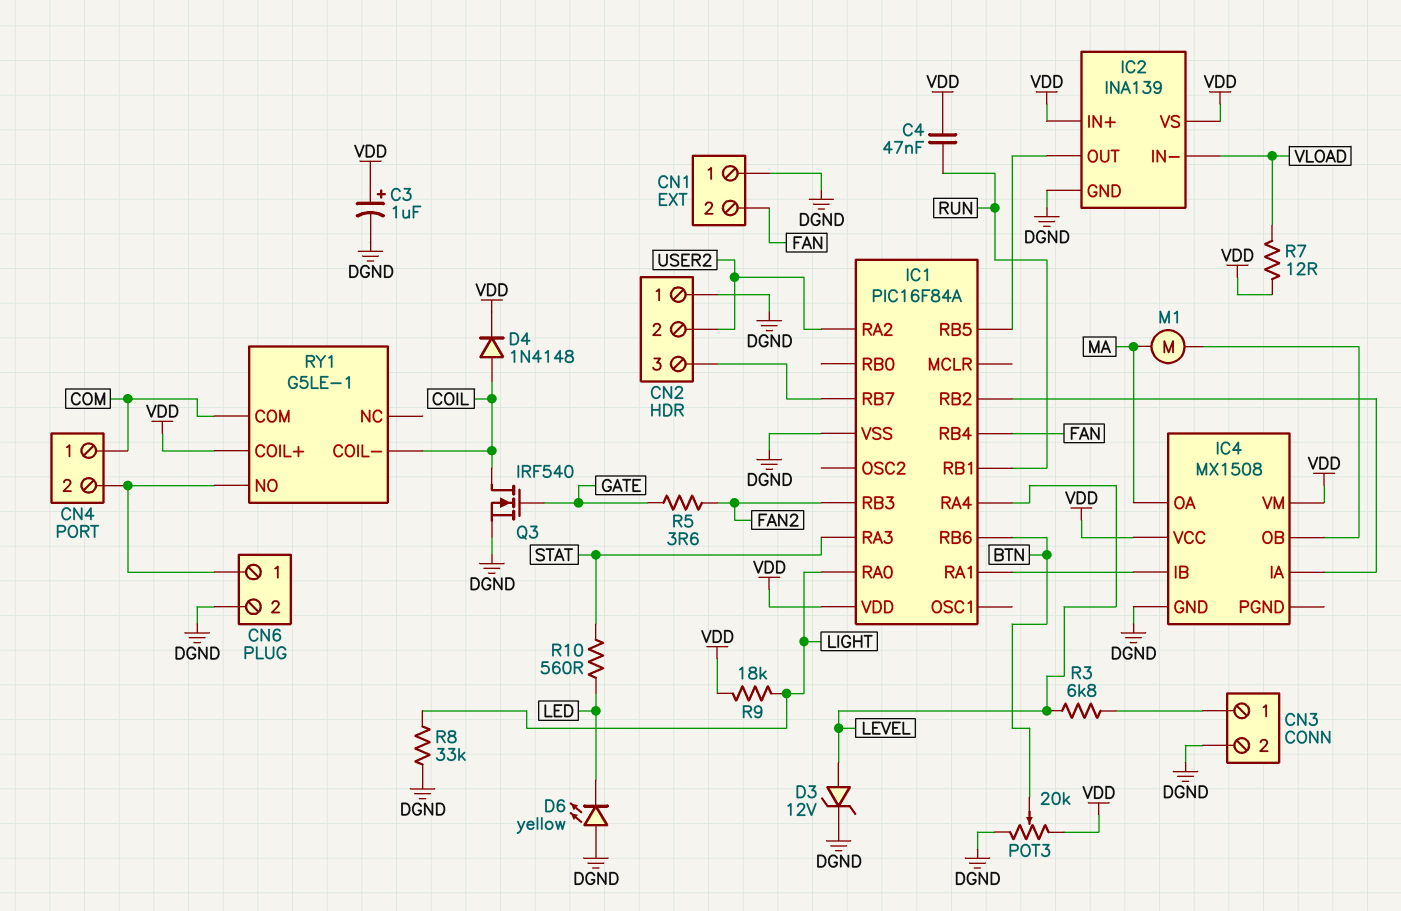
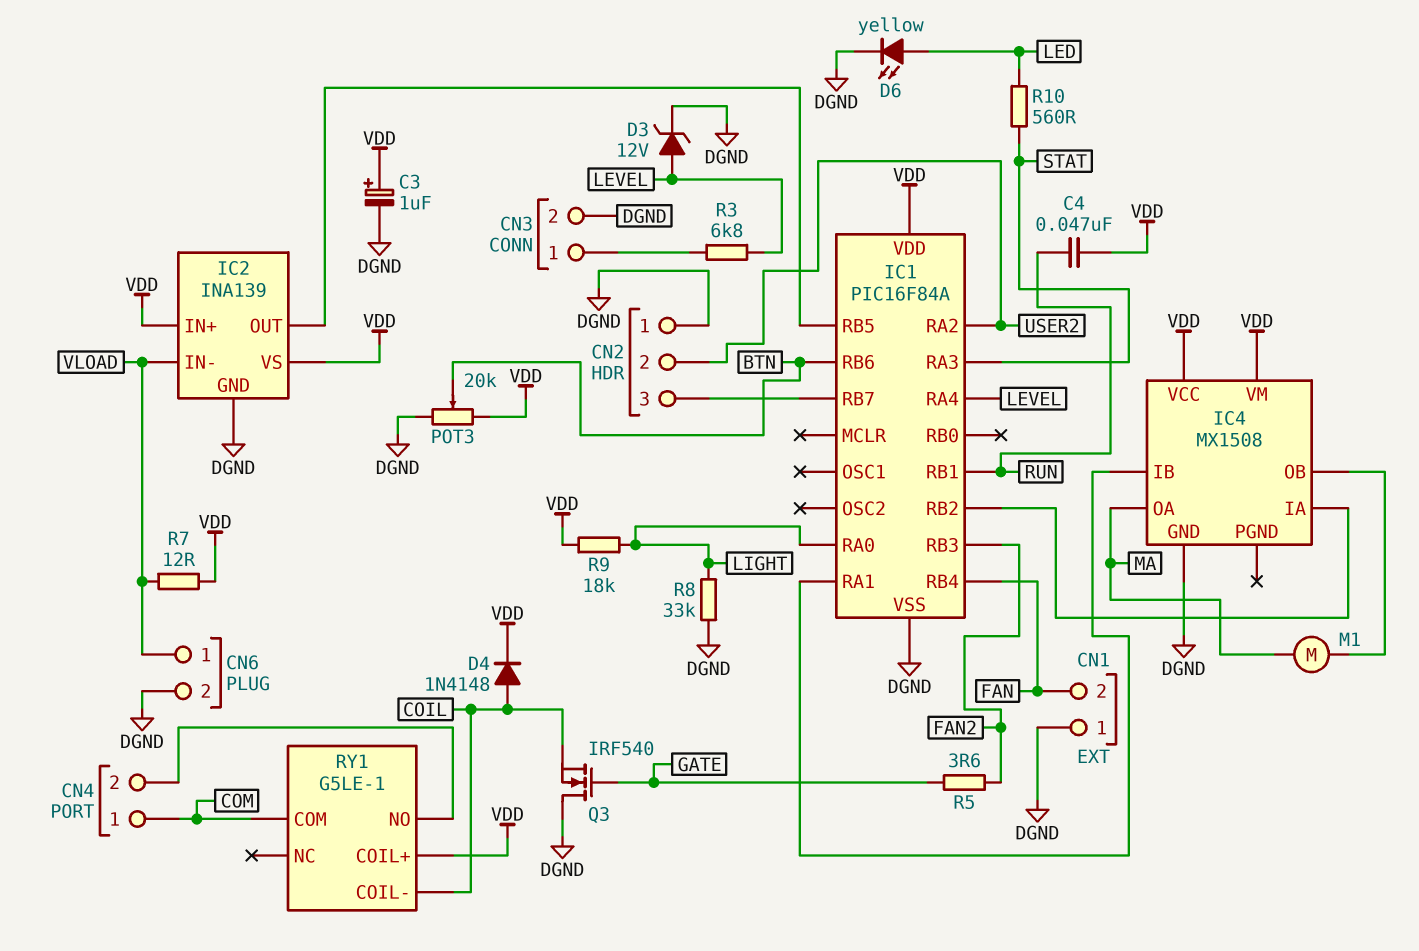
CN6 pin 1: CN4/2 -> VLOAD
D6: LED yellow (A DGND, K LED) -> LED yellow (A LED, K DGND)
Q3: NMOS IRF540 (G GATE, D COIL, S DGND) -> NMOS IRF540 (G GATE, D DGND, S COIL)

